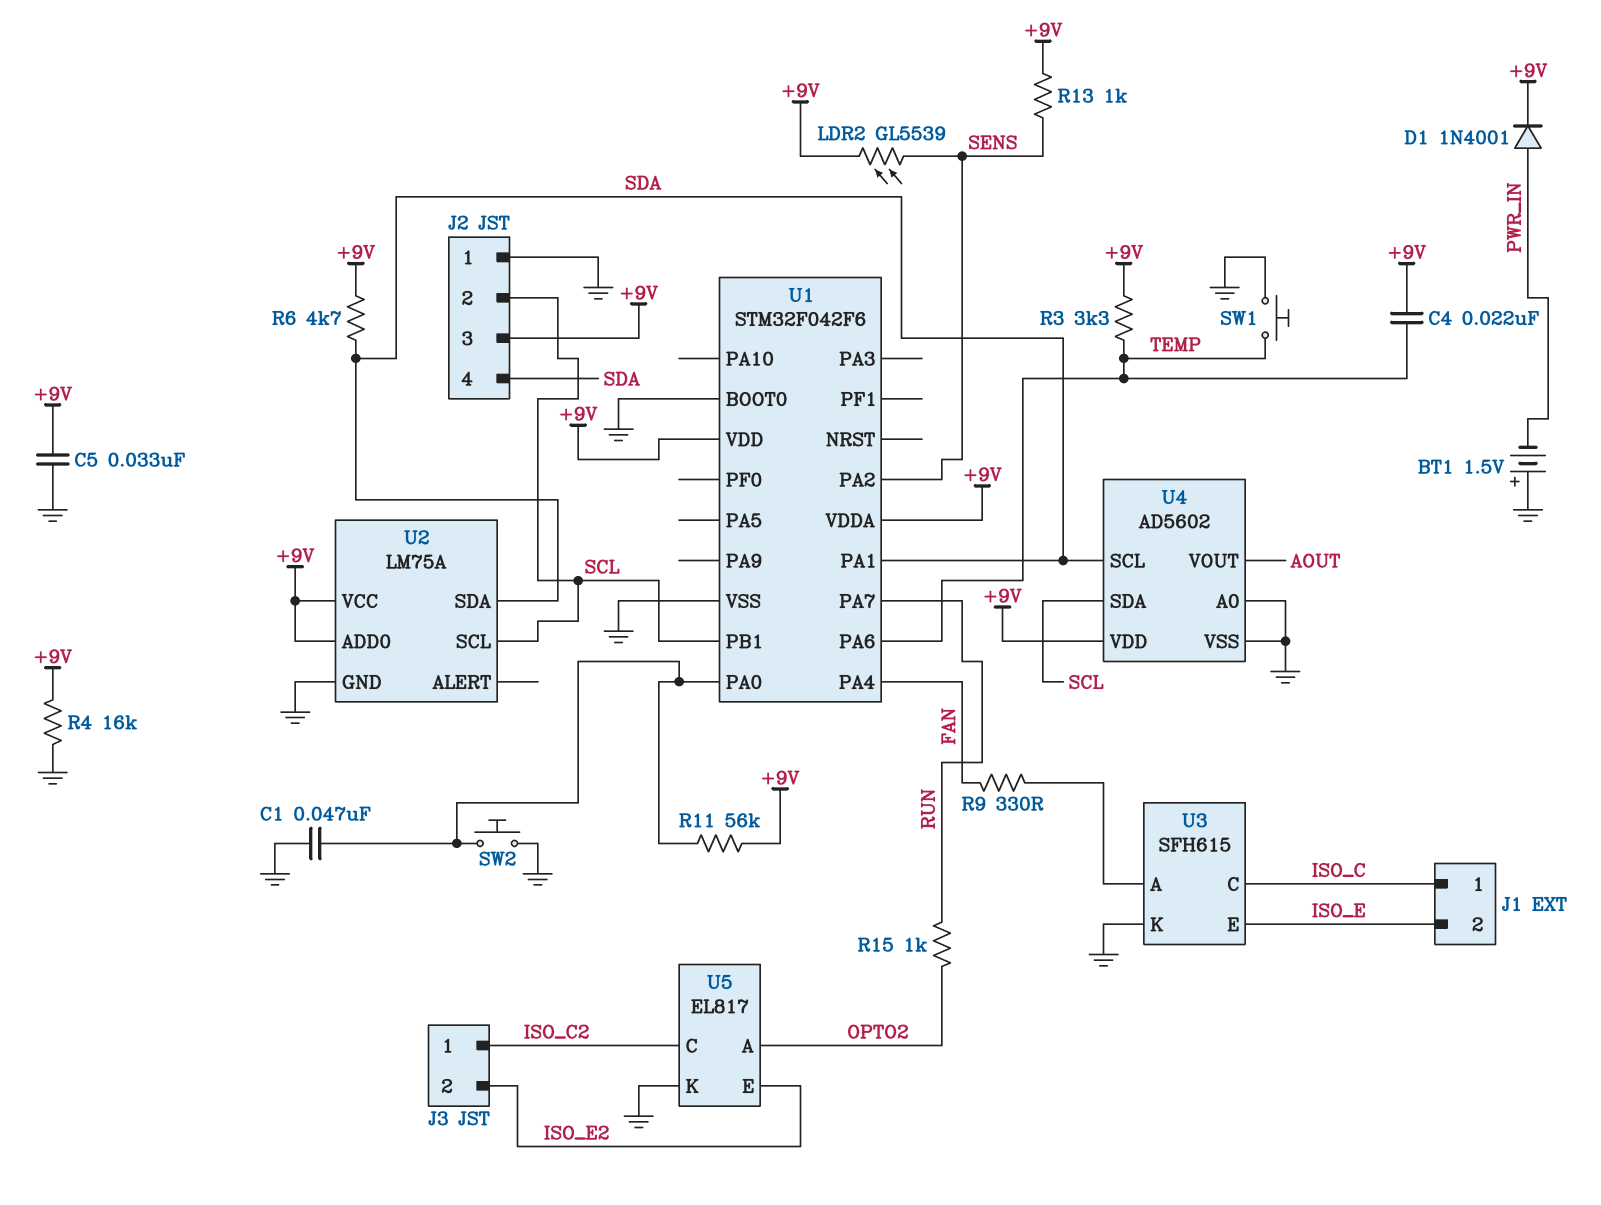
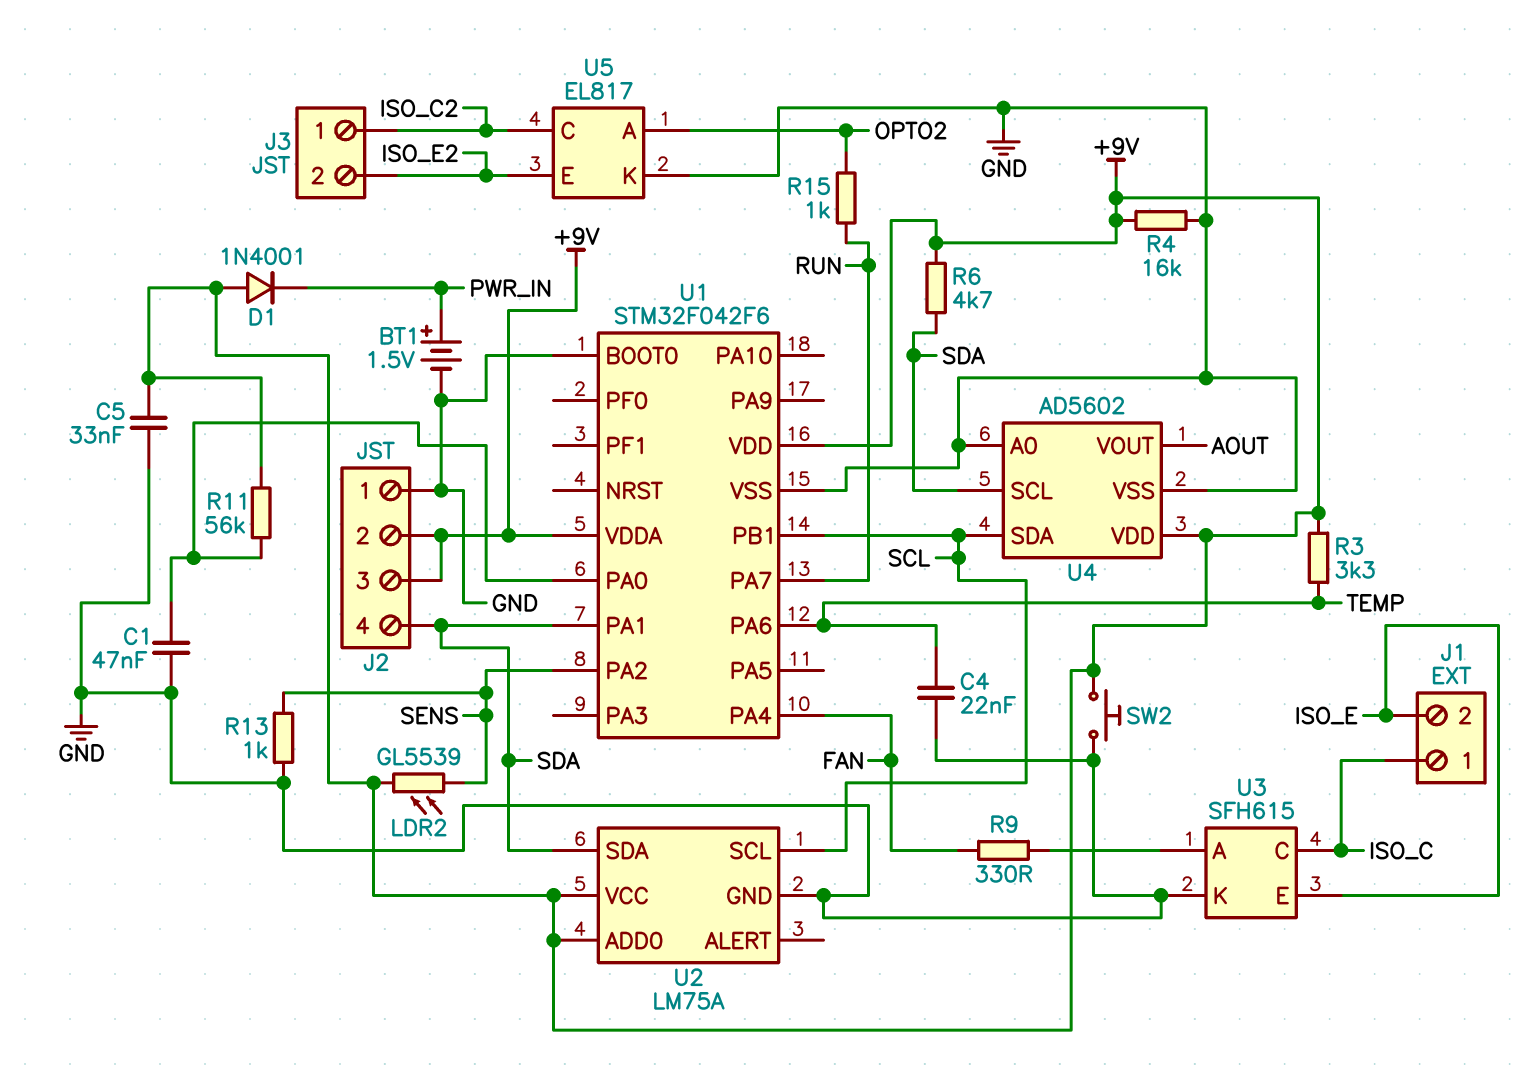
BT1: 1.5V (plus GND, minus PWR_IN) -> 1.5V (plus PWR_IN, minus GND)
C4: 22nF (+9V, TEMP) -> 22nF (GND, TEMP)
D1: diode 1N4001 (A PWR_IN, K +9V) -> diode 1N4001 (A +9V, K PWR_IN)
J2 pin 2: SCL -> +9V
R13: 1k (+9V, SENS) -> 1k (GND, SENS)
SW1: button (GND, TEMP) -> none
SW2: button (GND, U1/PA0) -> button (+9V, GND)

